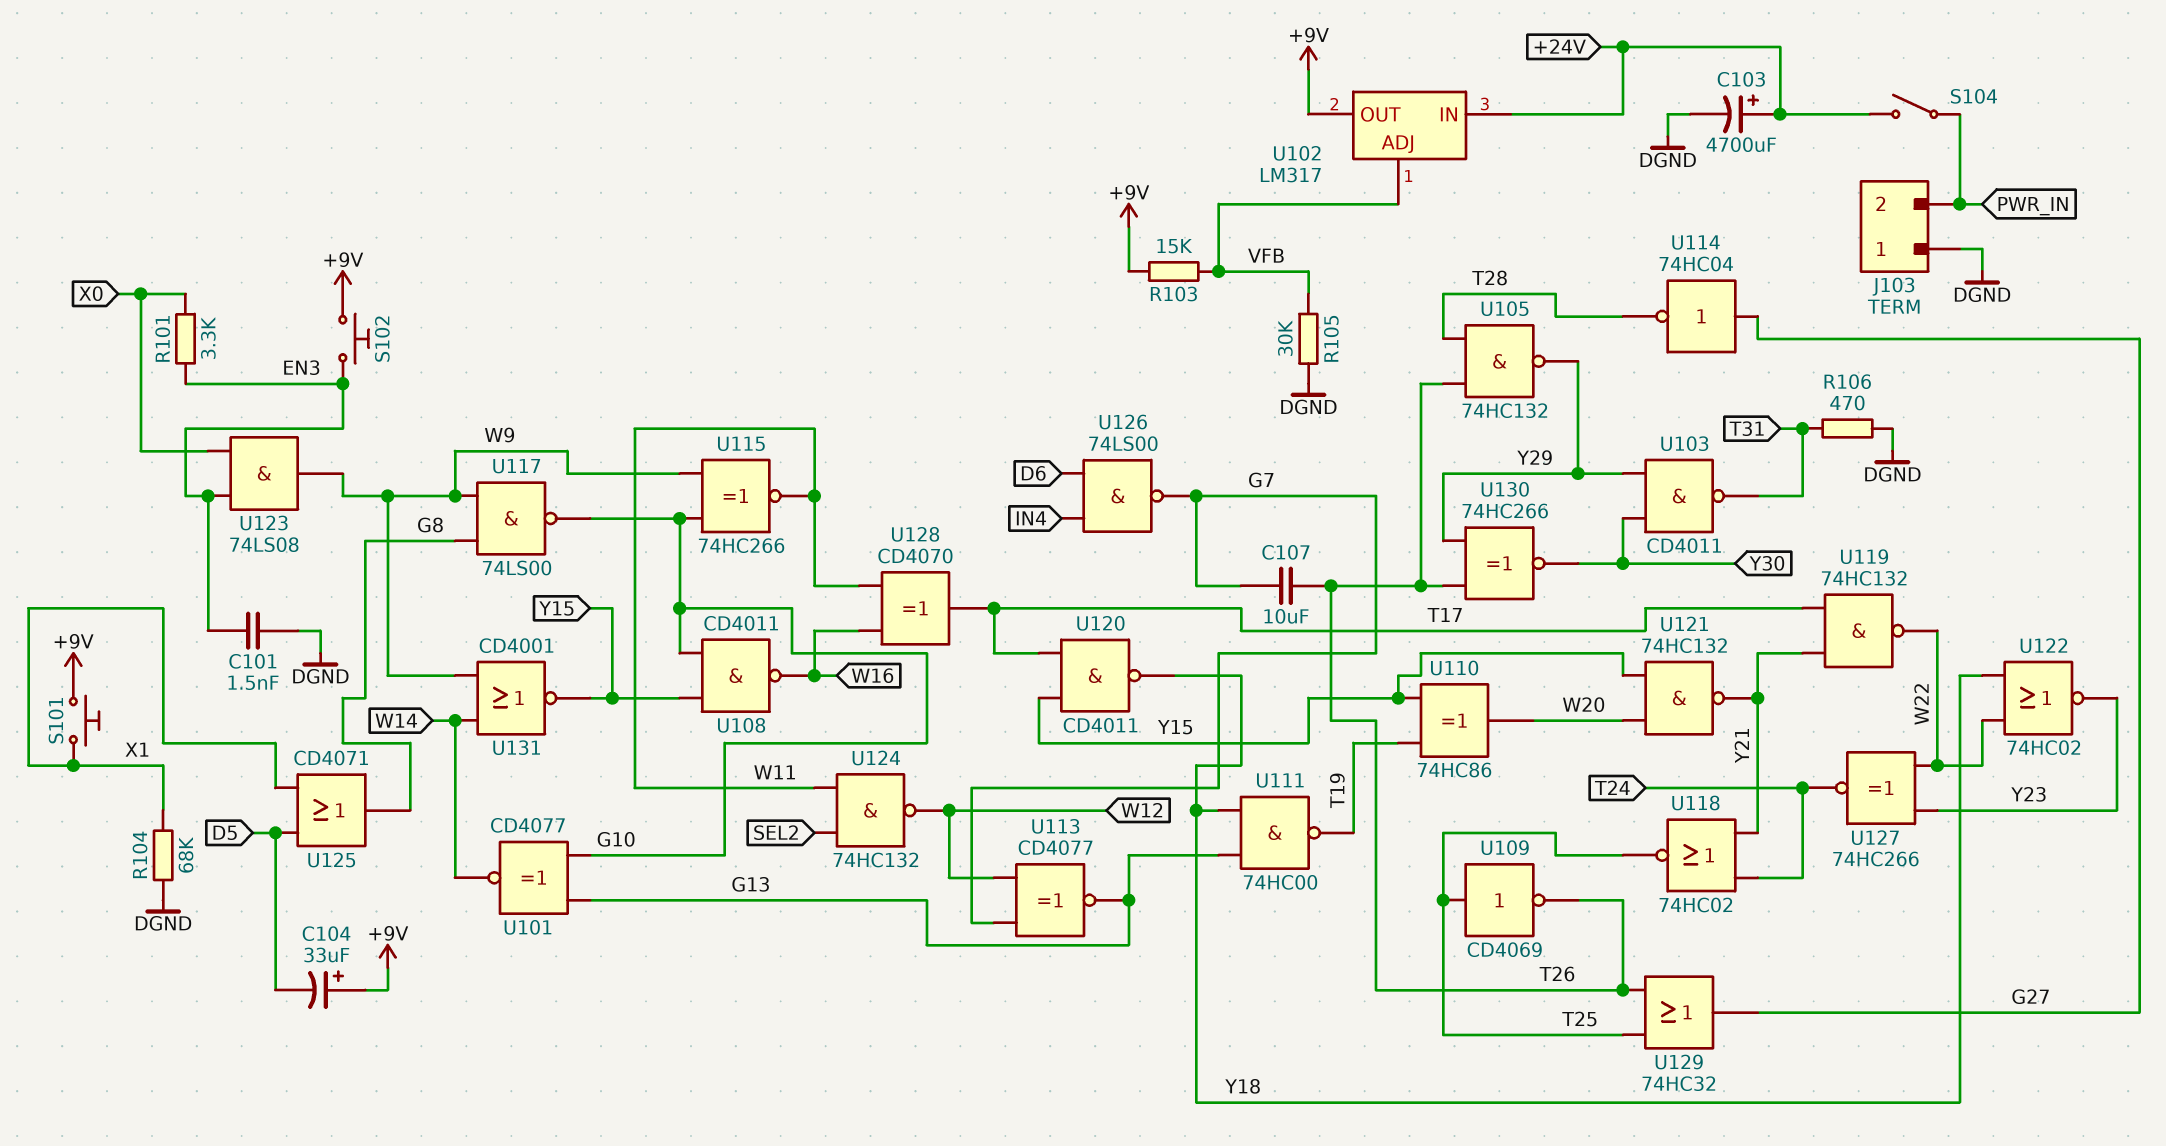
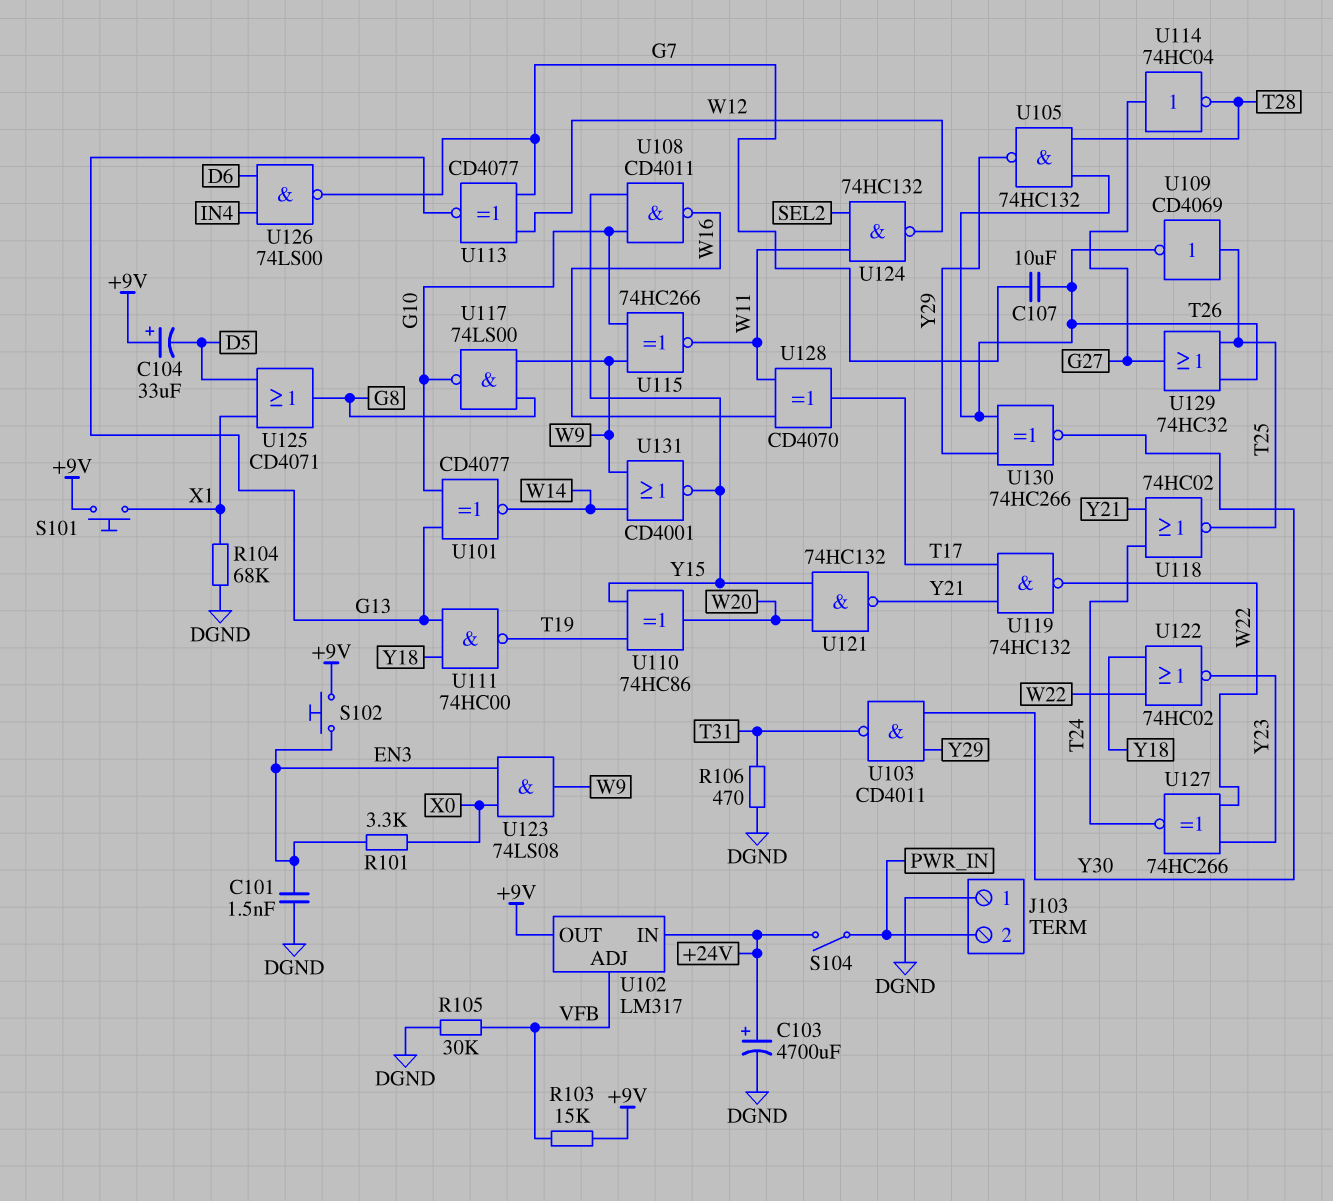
U120: NAND CD4011 (in T17, in Y15, out Y18) -> none

